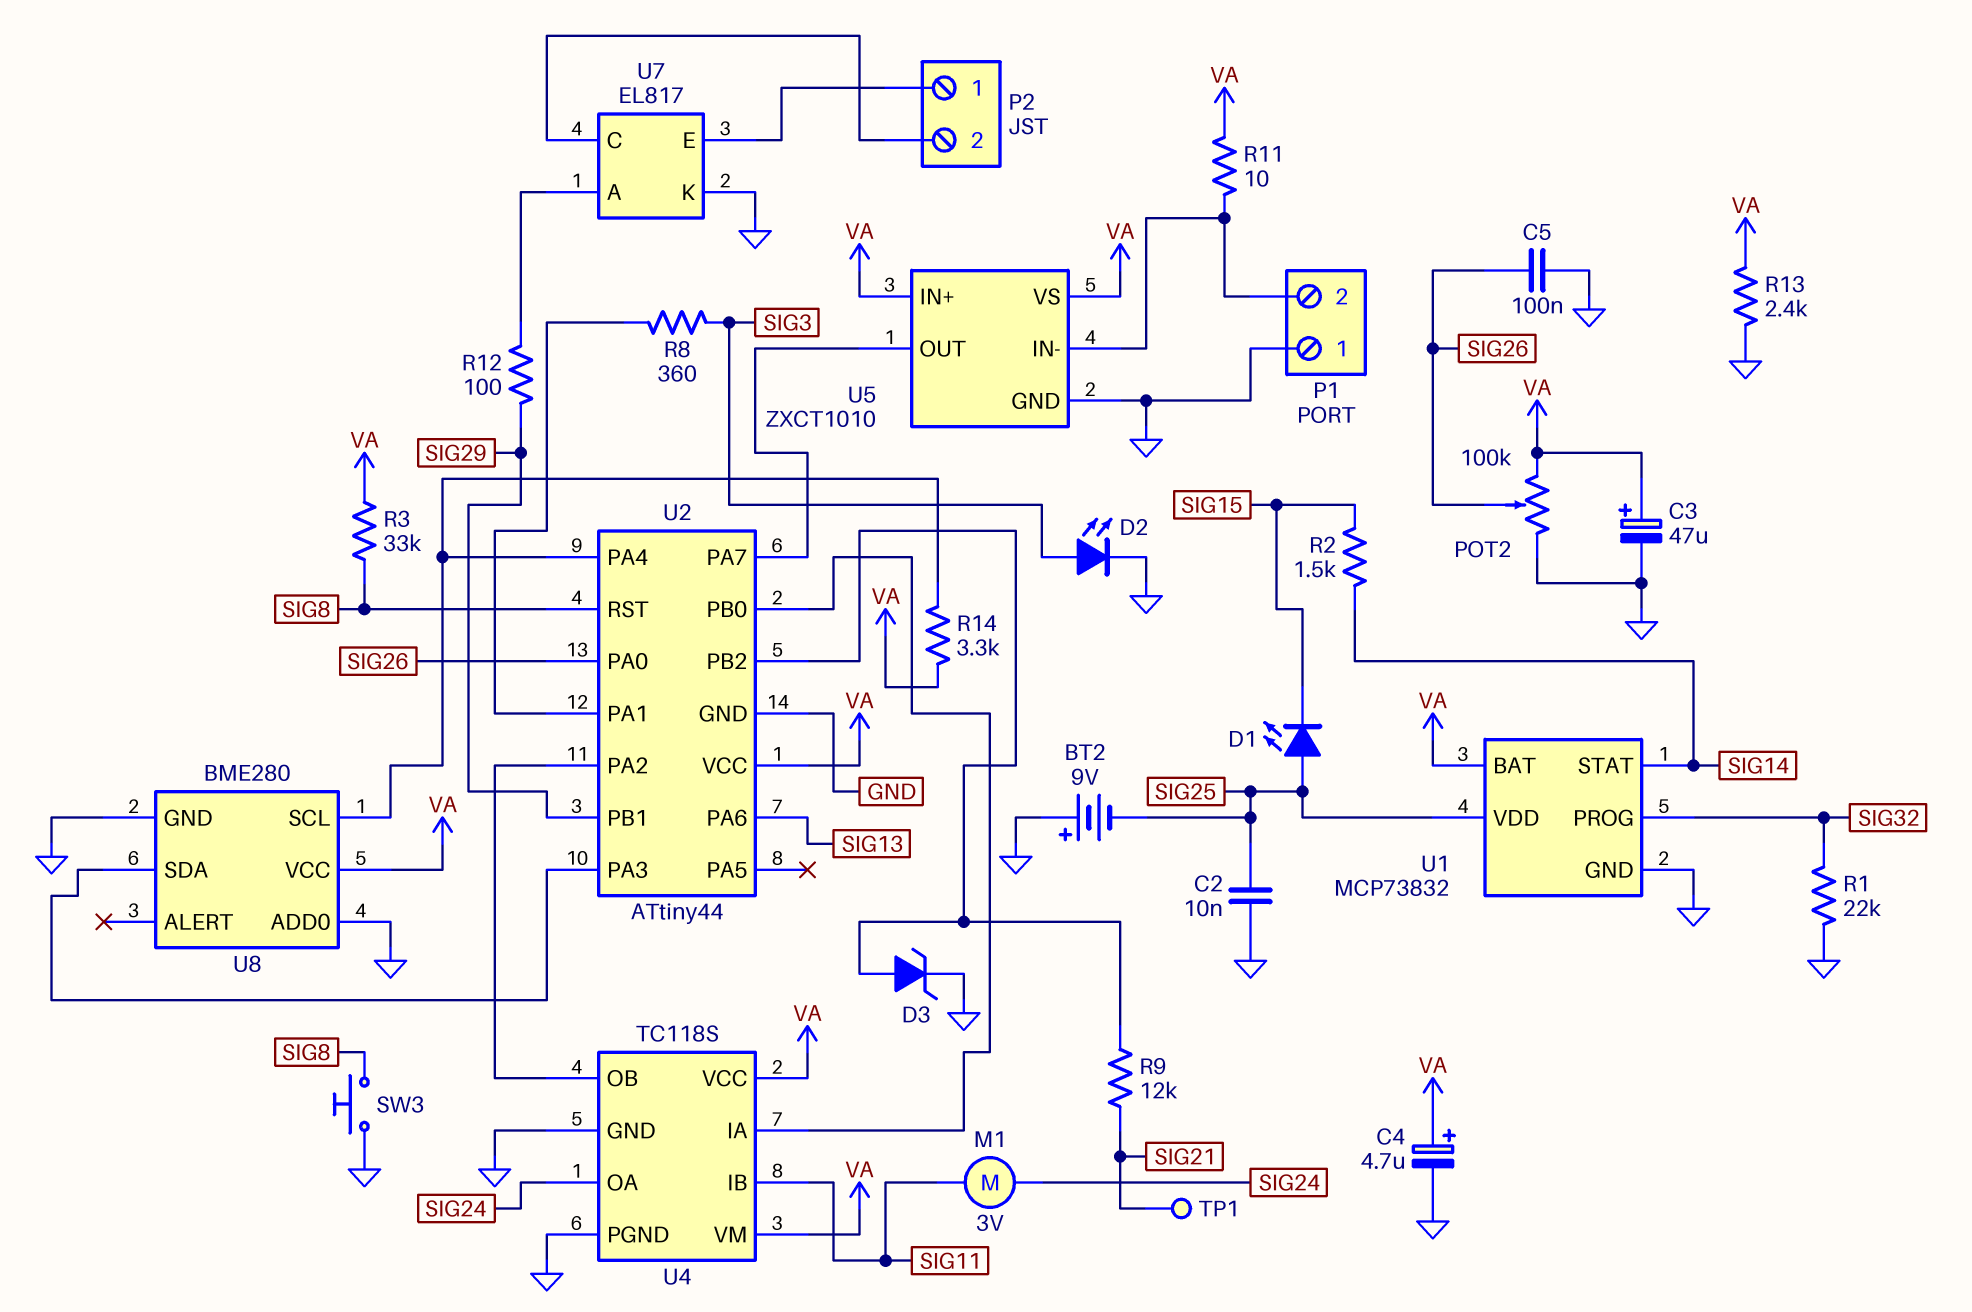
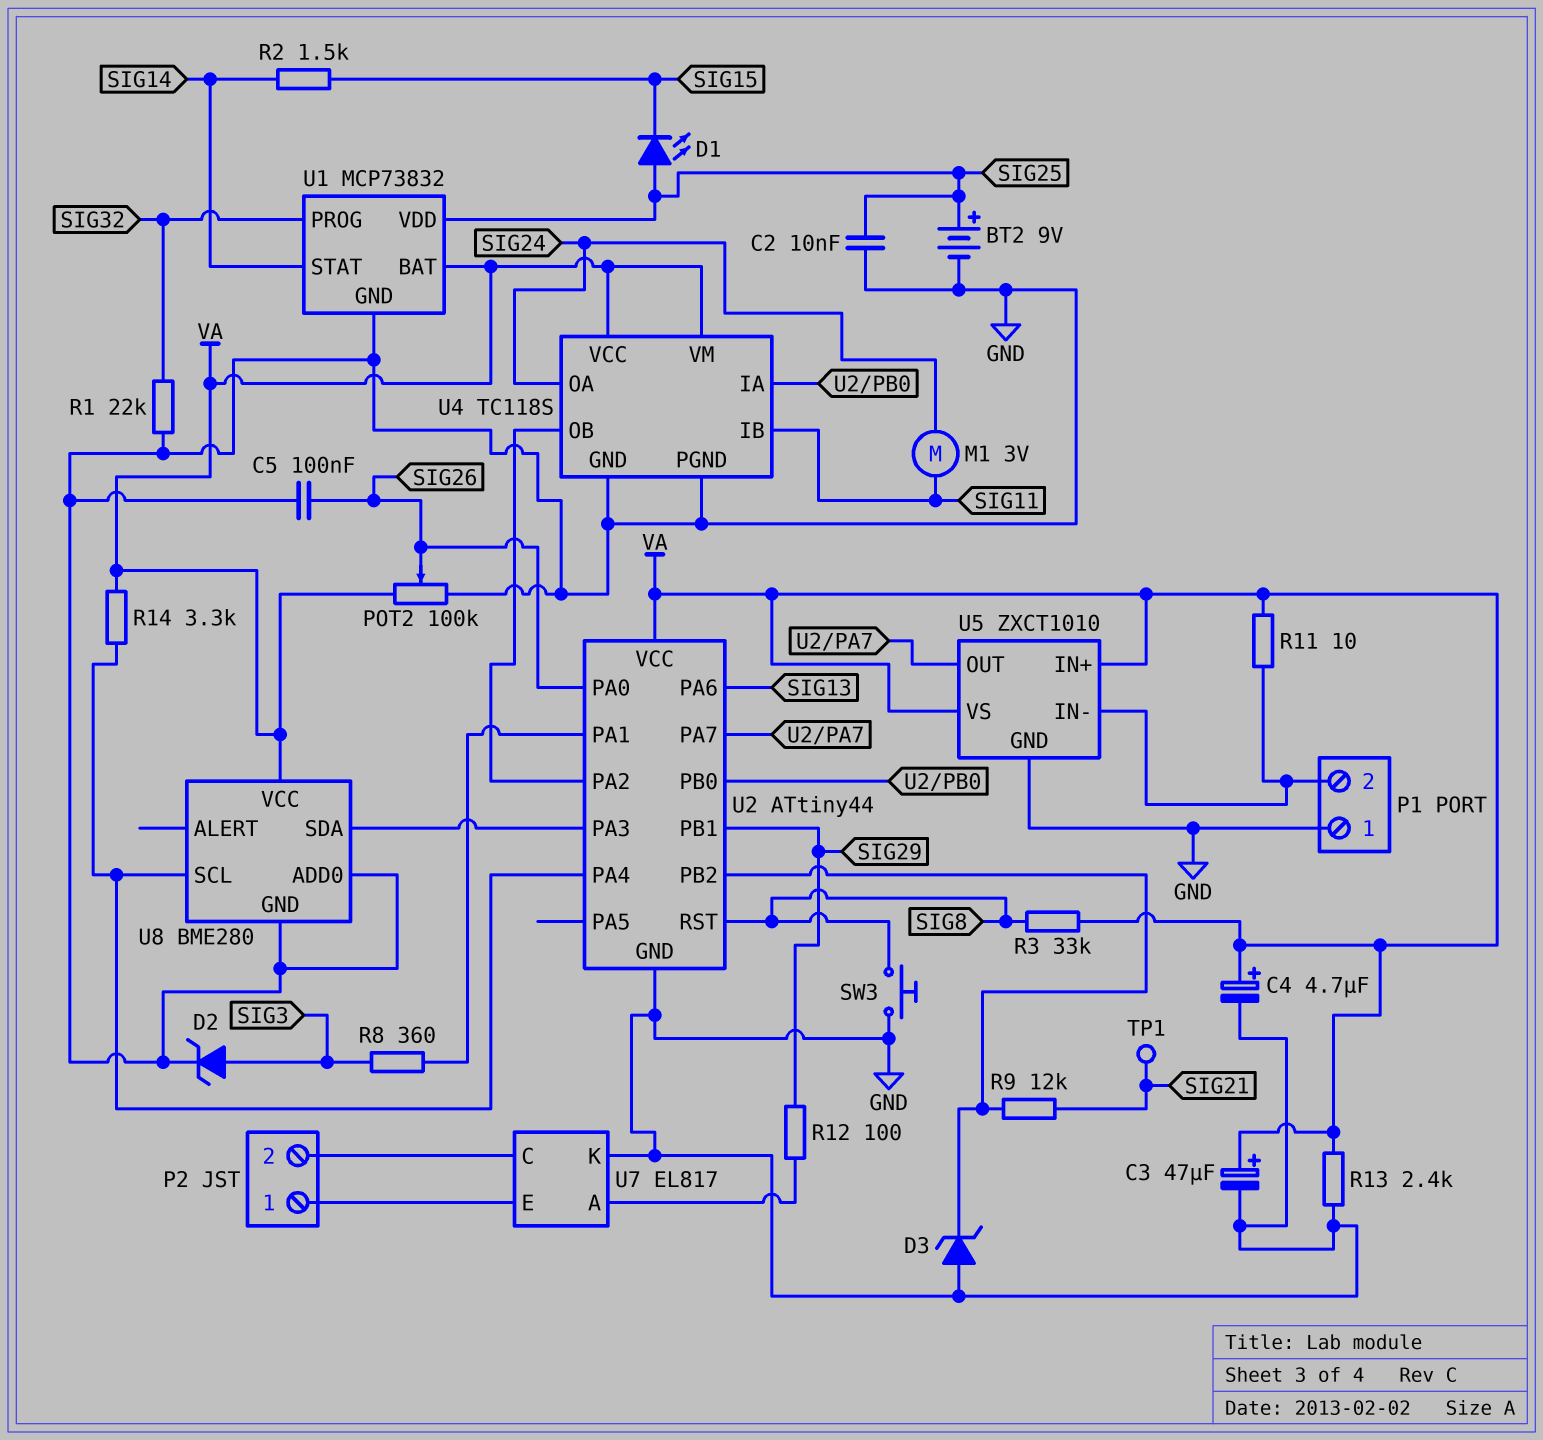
BT2: 9V (plus GND, minus SIG25) -> 9V (plus SIG25, minus GND)
D2: LED (A SIG3, K GND) -> zener (A SIG3, K GND)
D3: zener (A U2/PB2, K GND) -> zener (A GND, K U2/PB2)

